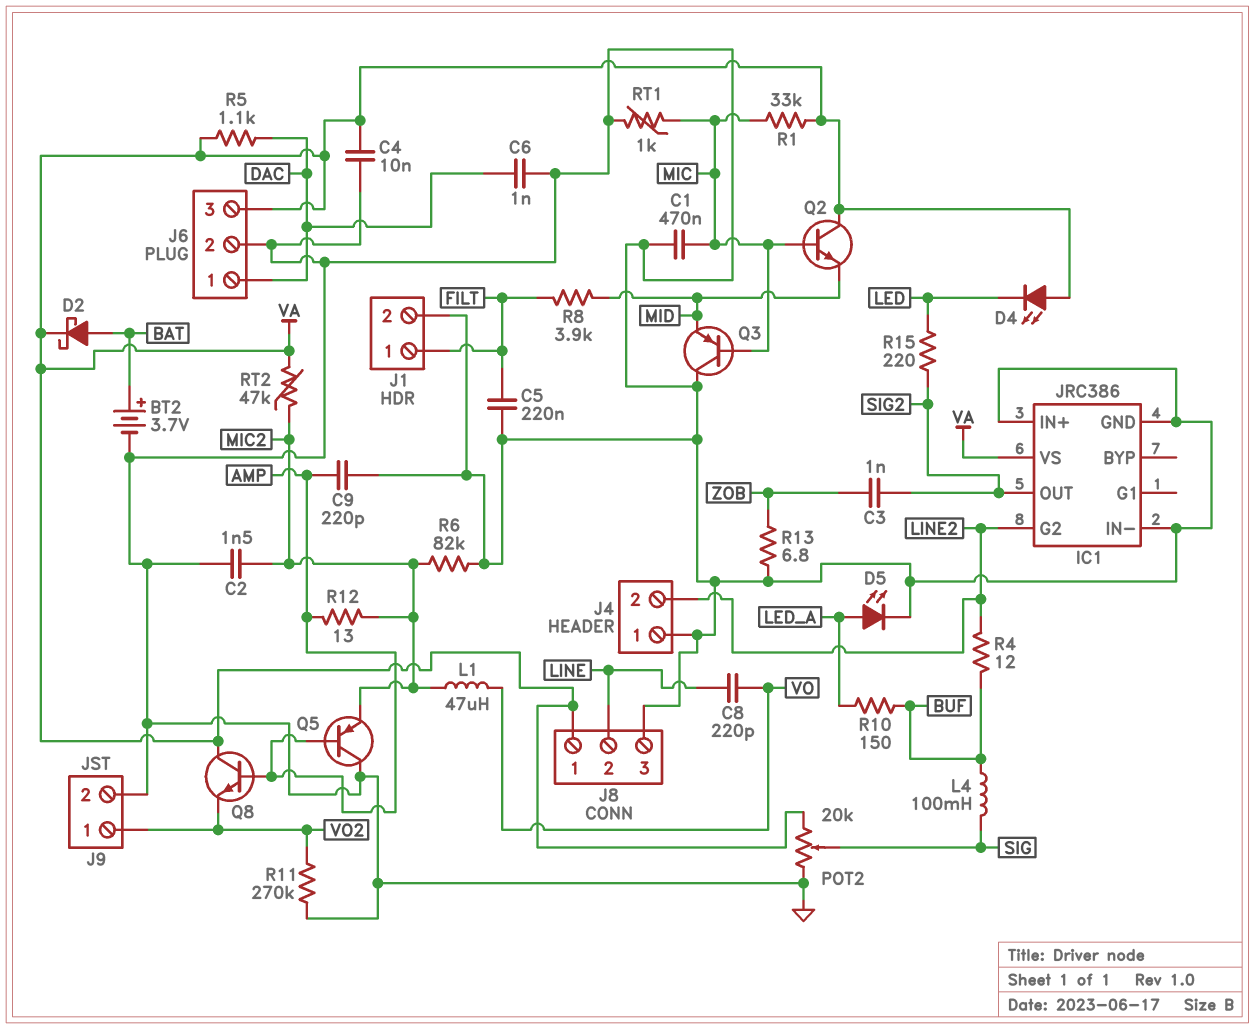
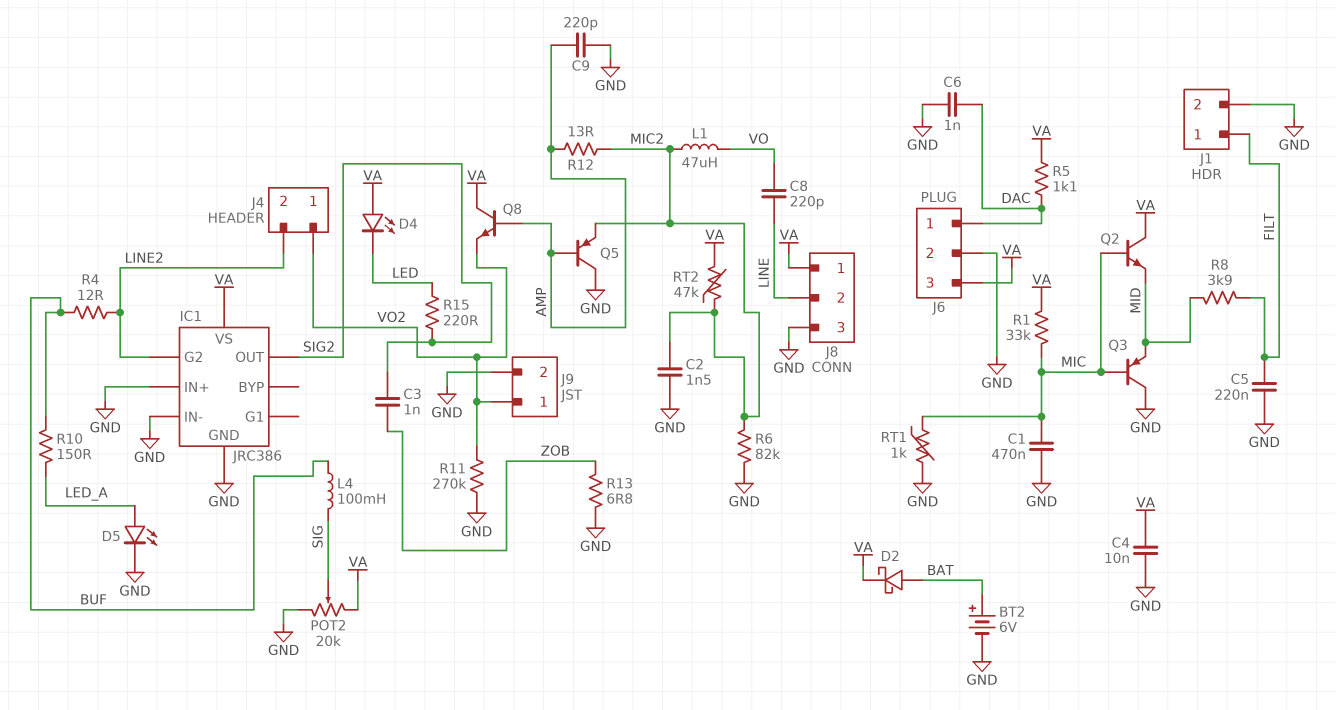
BT2: 3.7V (plus BAT, minus GND) -> 6V (plus BAT, minus GND)
J4 pin 1: GND -> VO2

